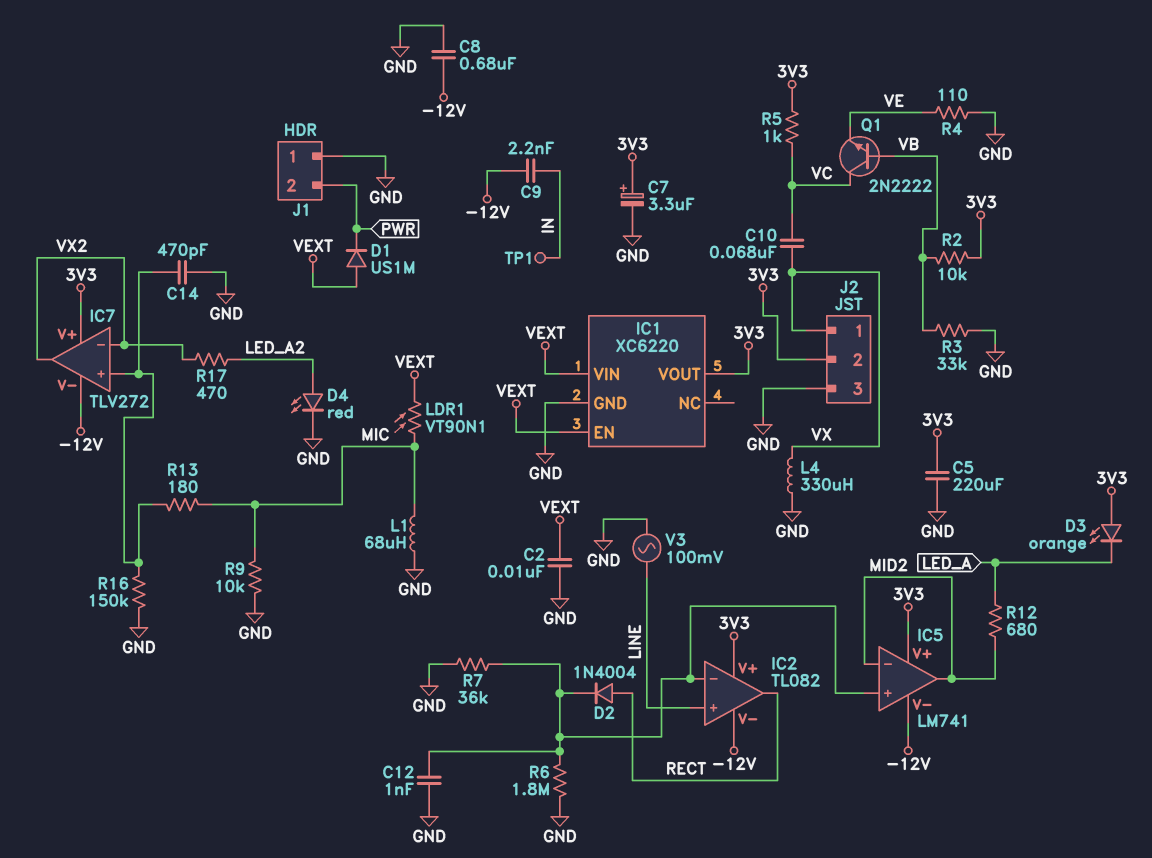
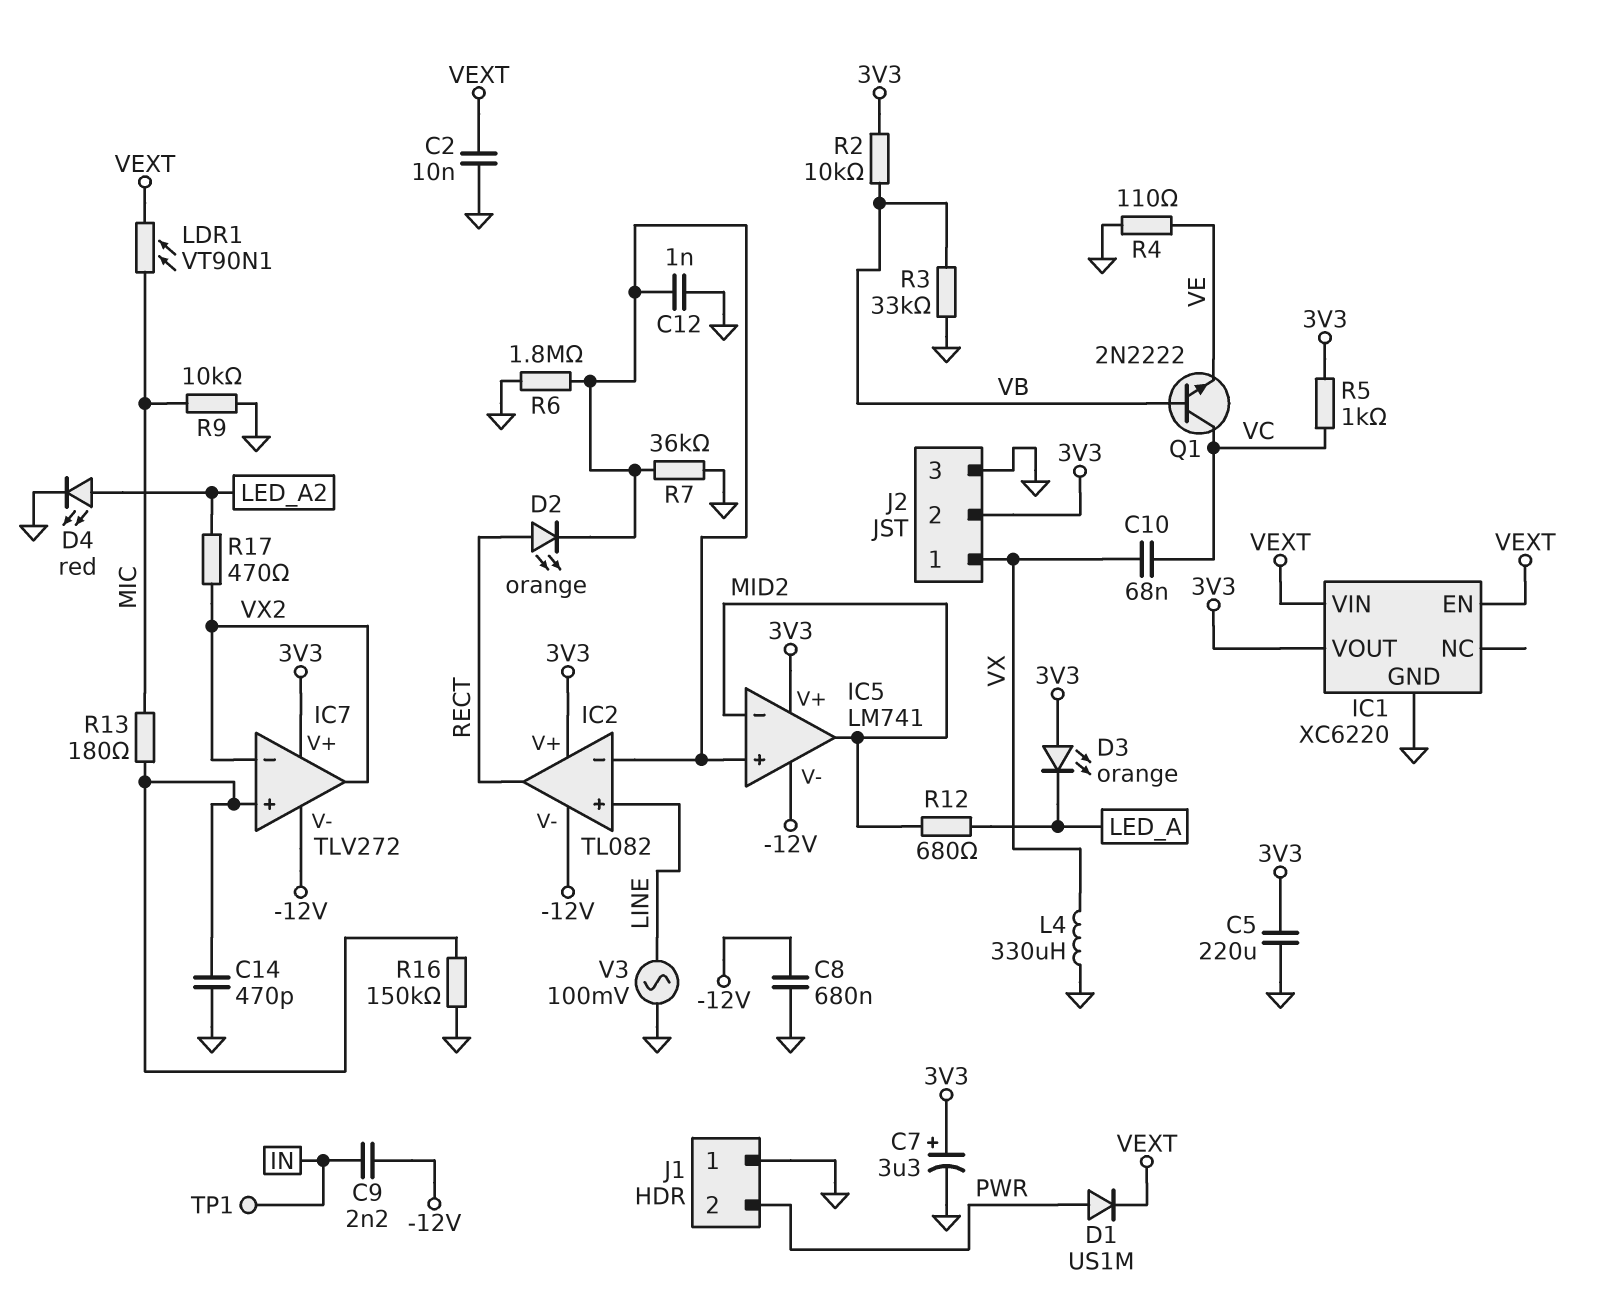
D1: diode US1M (A VEXT, K PWR) -> diode US1M (A PWR, K VEXT)
D2: diode 1N4004 (A RECT, K IC2/in-) -> LED orange (A RECT, K IC2/in-)
L1: 68uH (GND, MIC) -> none

